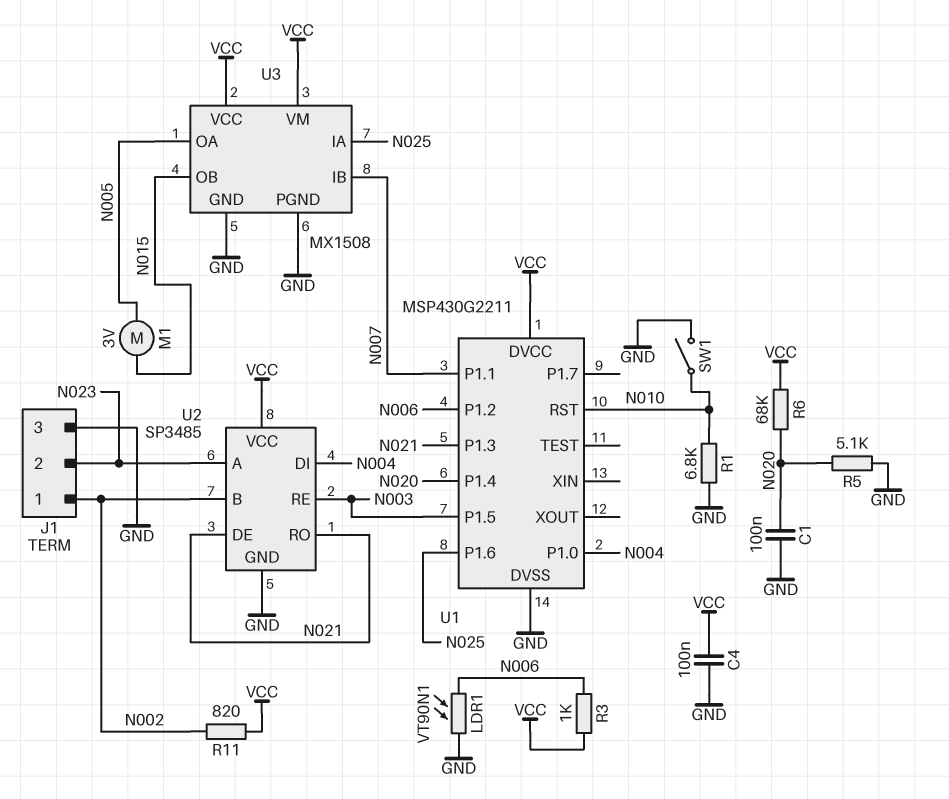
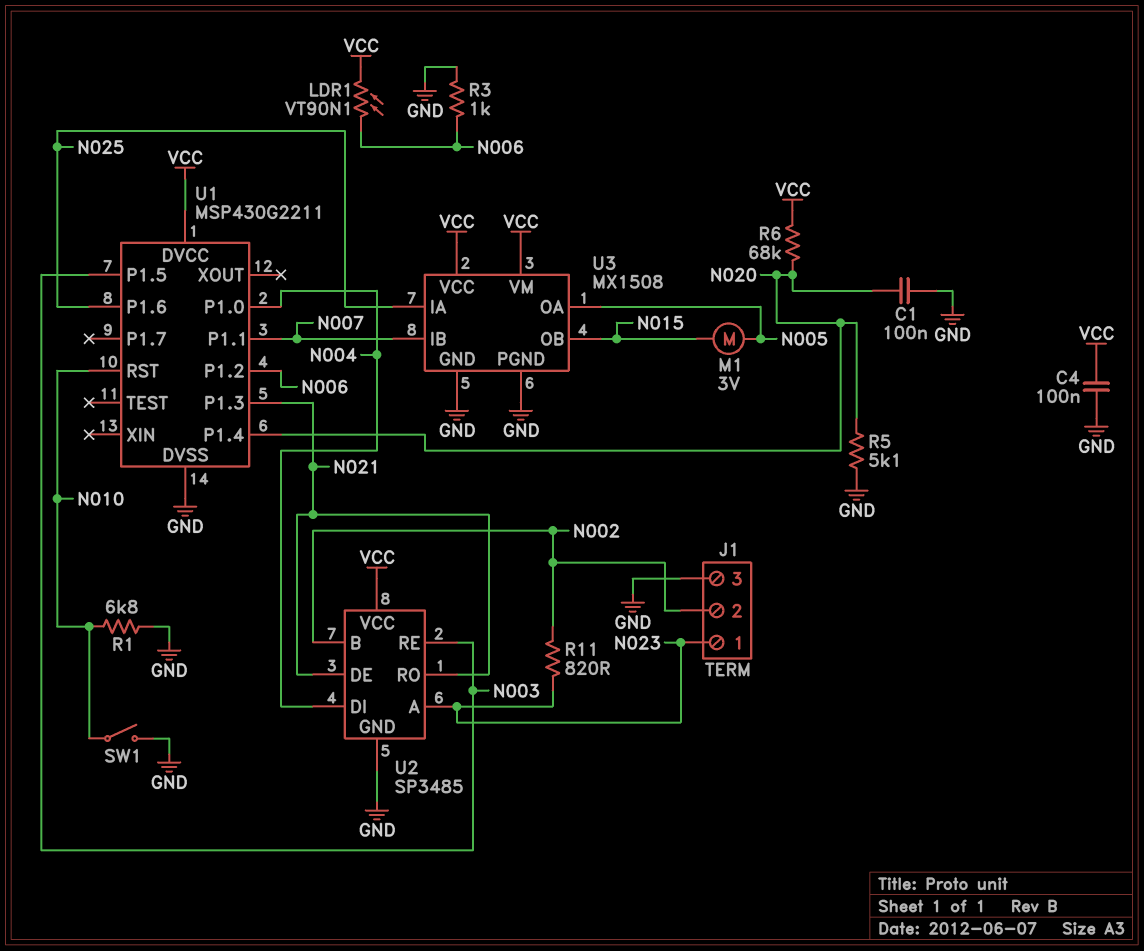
J1 pin 1: N002 -> N023
J1 pin 2: N023 -> N002
LDR1: VT90N1 (GND, N006) -> VT90N1 (N006, VCC)
R3: 1k (N006, VCC) -> 1k (GND, N006)
R11: 820 (N002, VCC) -> 820 (N002, N023)

